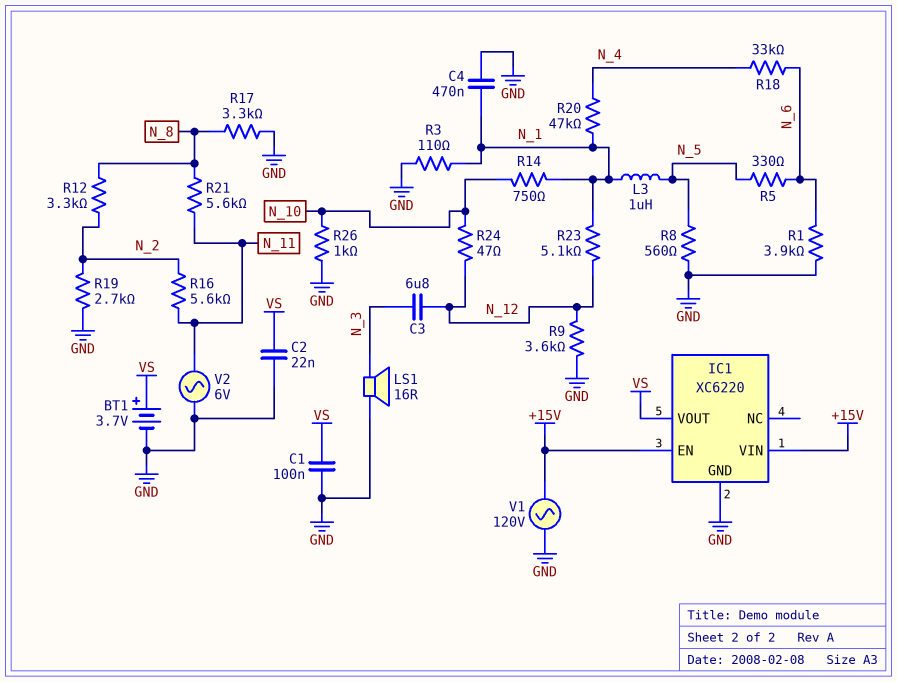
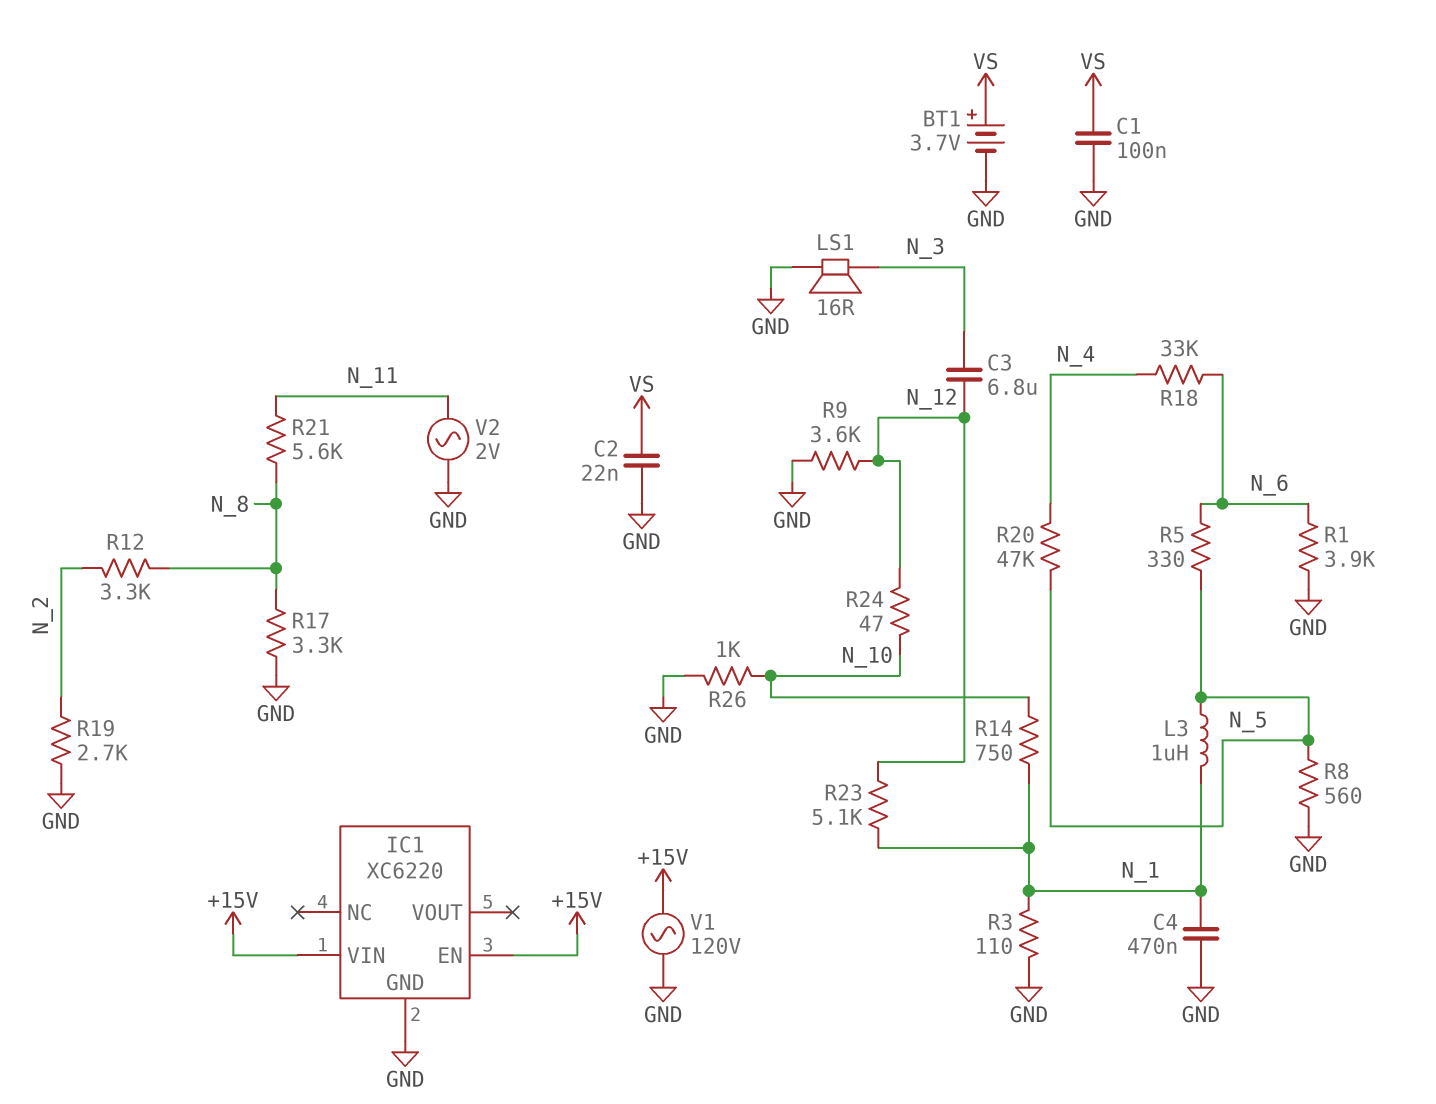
IC1 pin VOUT: VS -> none
R16: 5.6k (N_2, N_11) -> none
R20: 47k (N_1, N_4) -> 47k (N_4, N_5)
V2: AC 6V (GND, N_11) -> AC 2V (GND, N_11)

